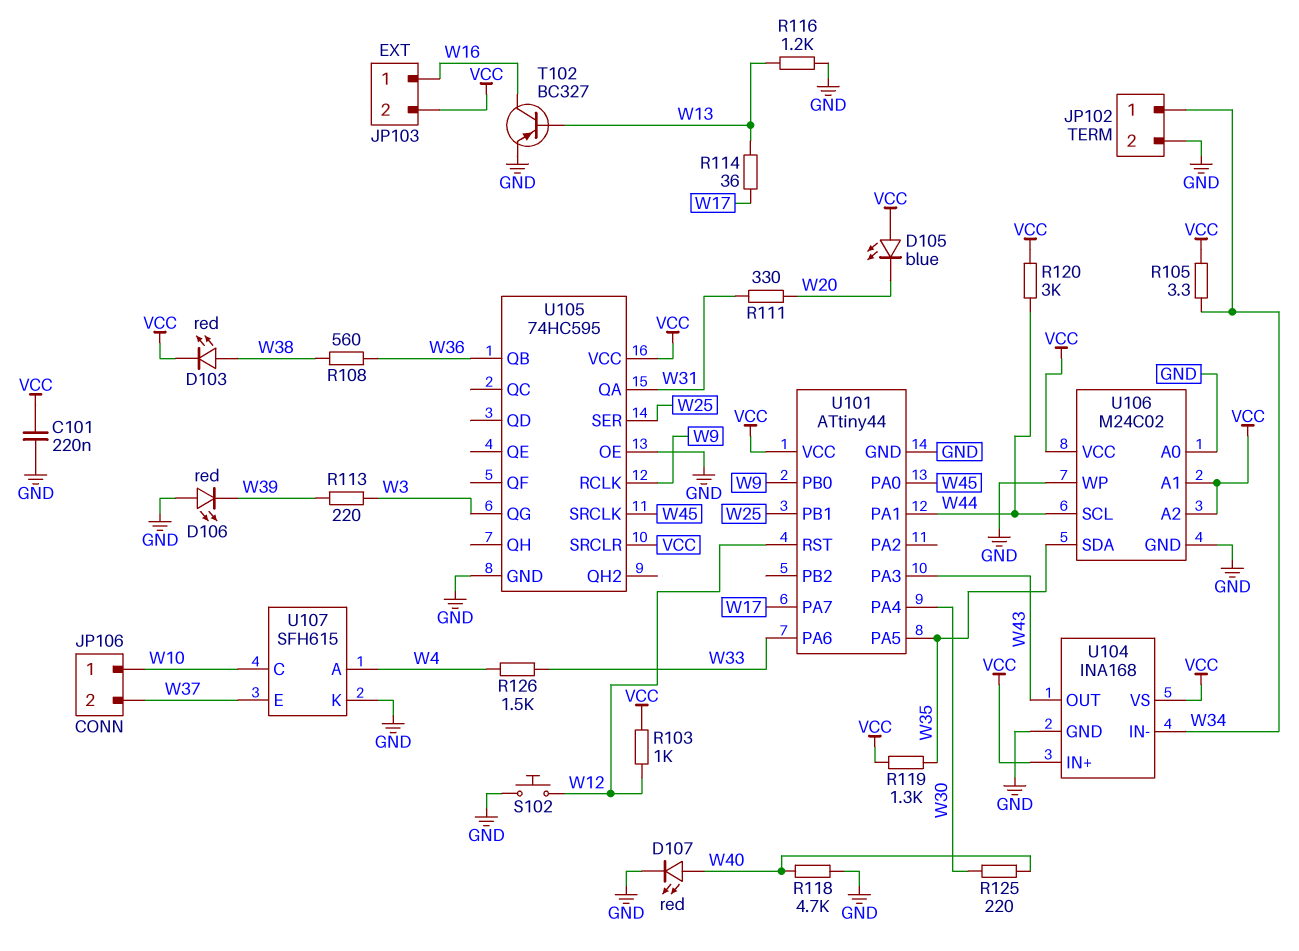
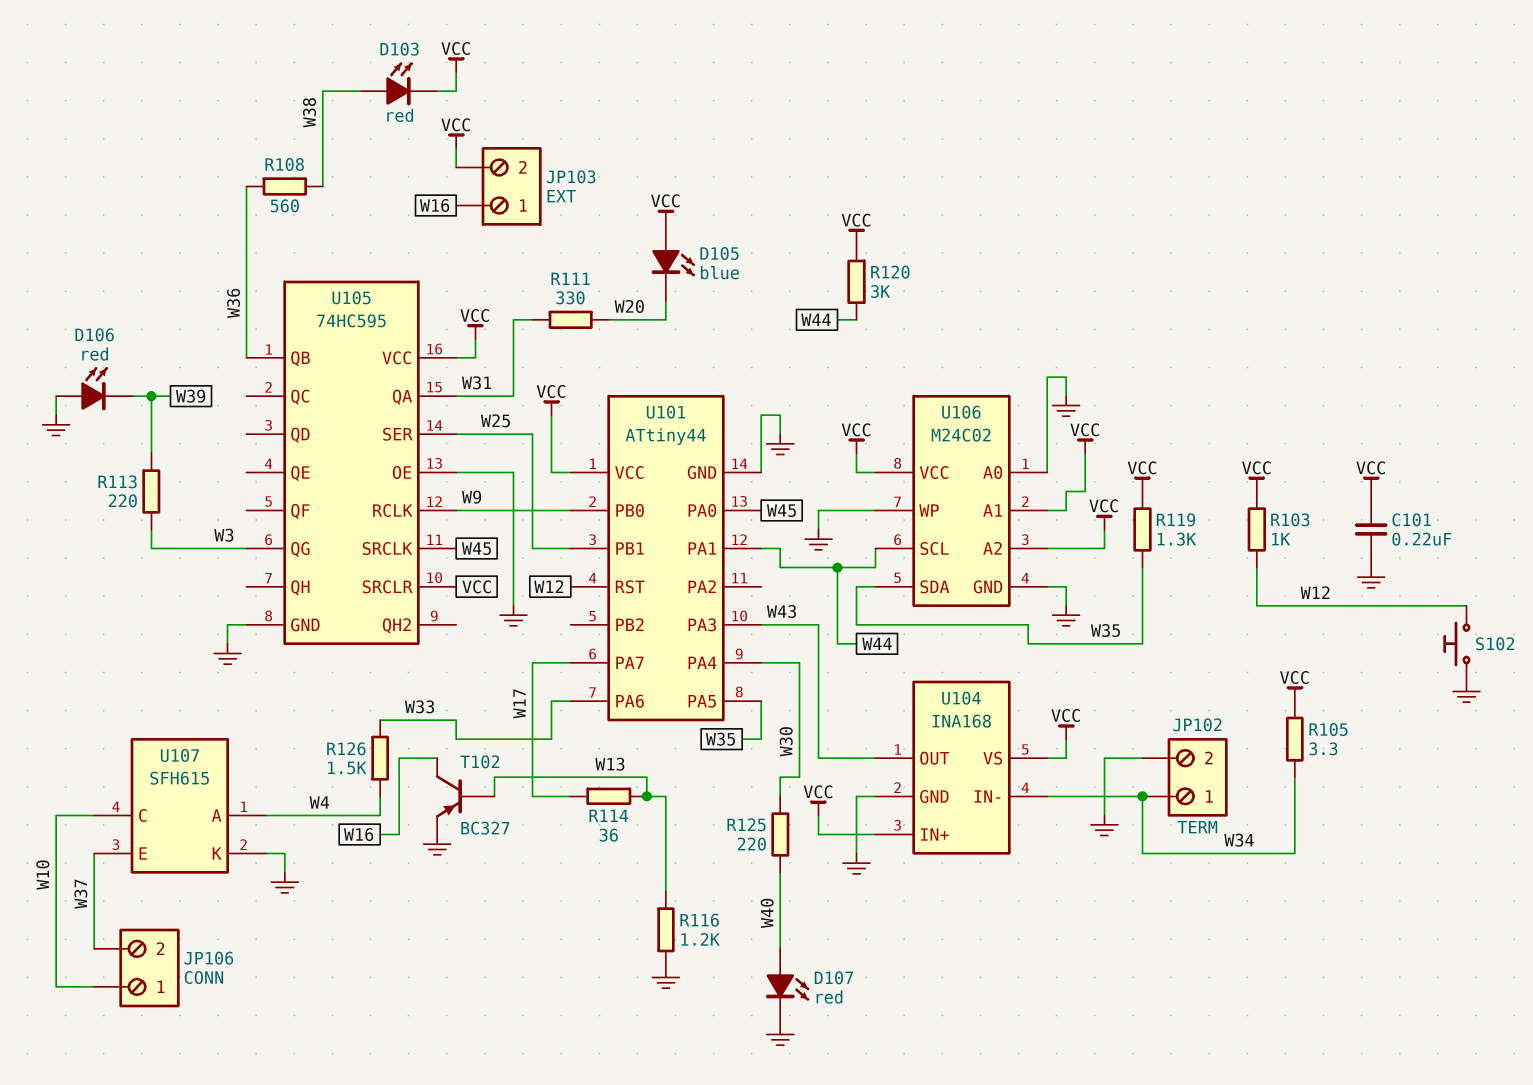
R118: 4.7k (GND, W40) -> none

